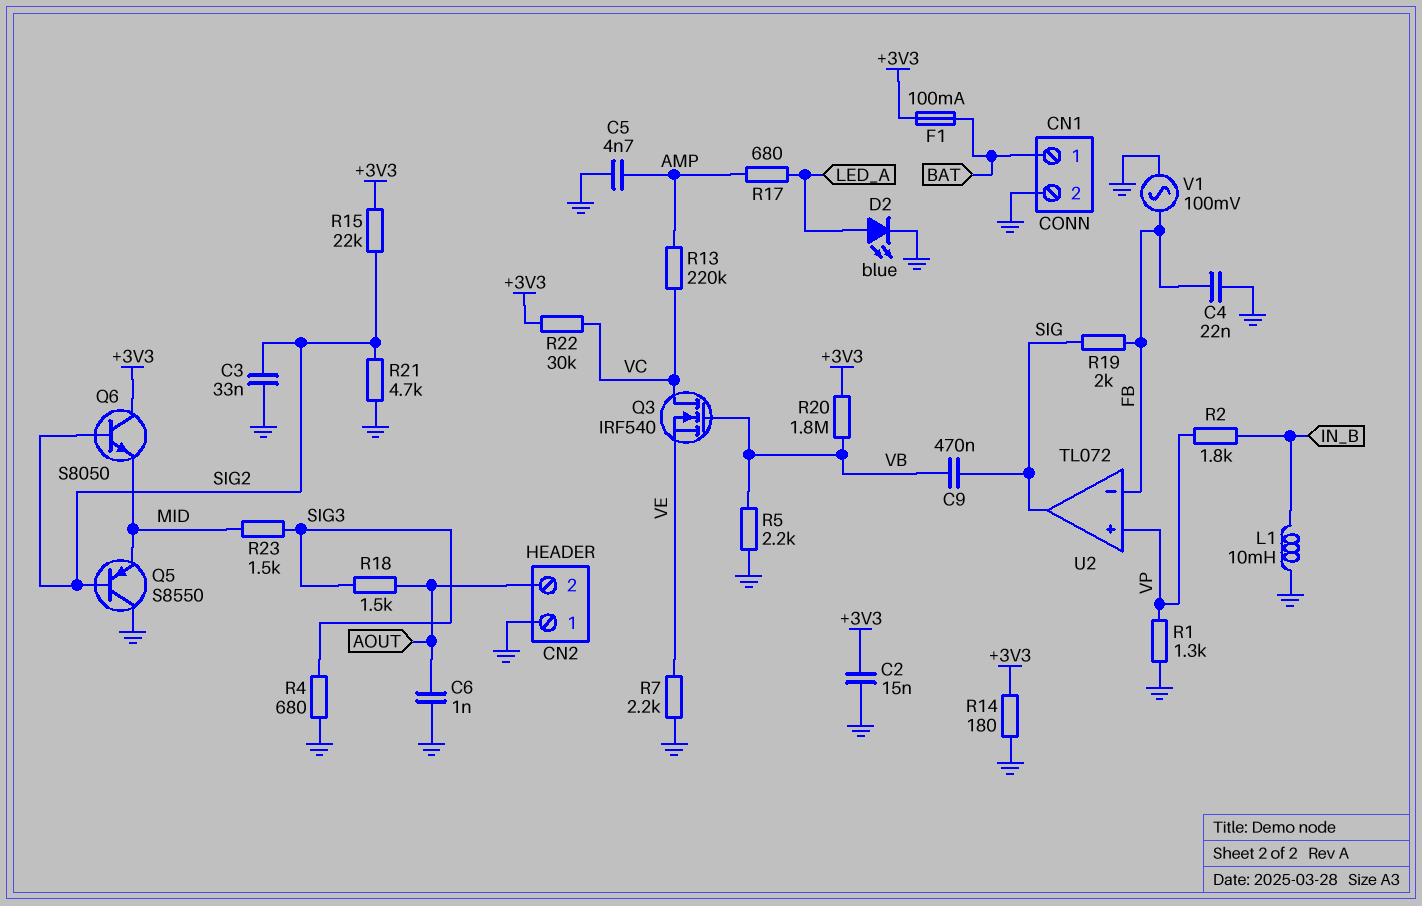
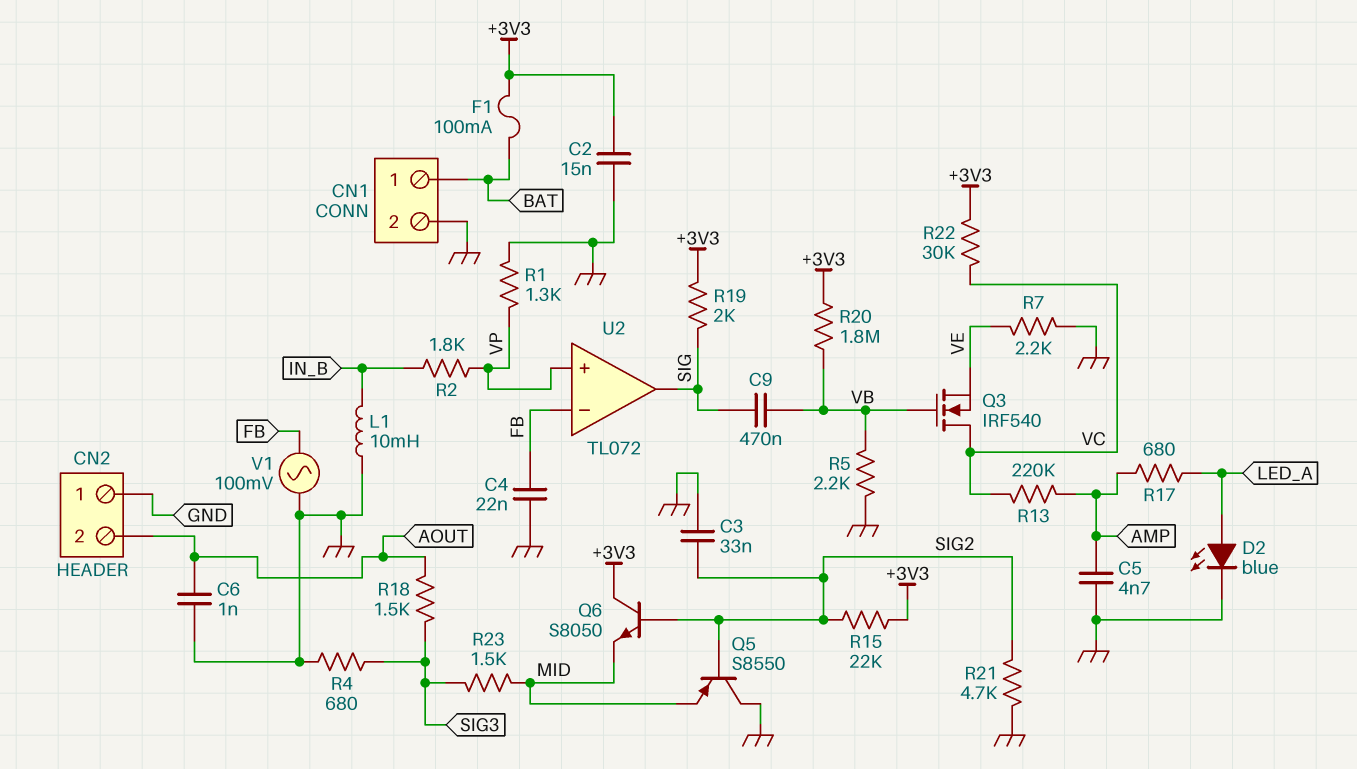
R14: 180 (+3V3, GND) -> none
R19: 2k (FB, SIG) -> 2k (+3V3, SIG)

